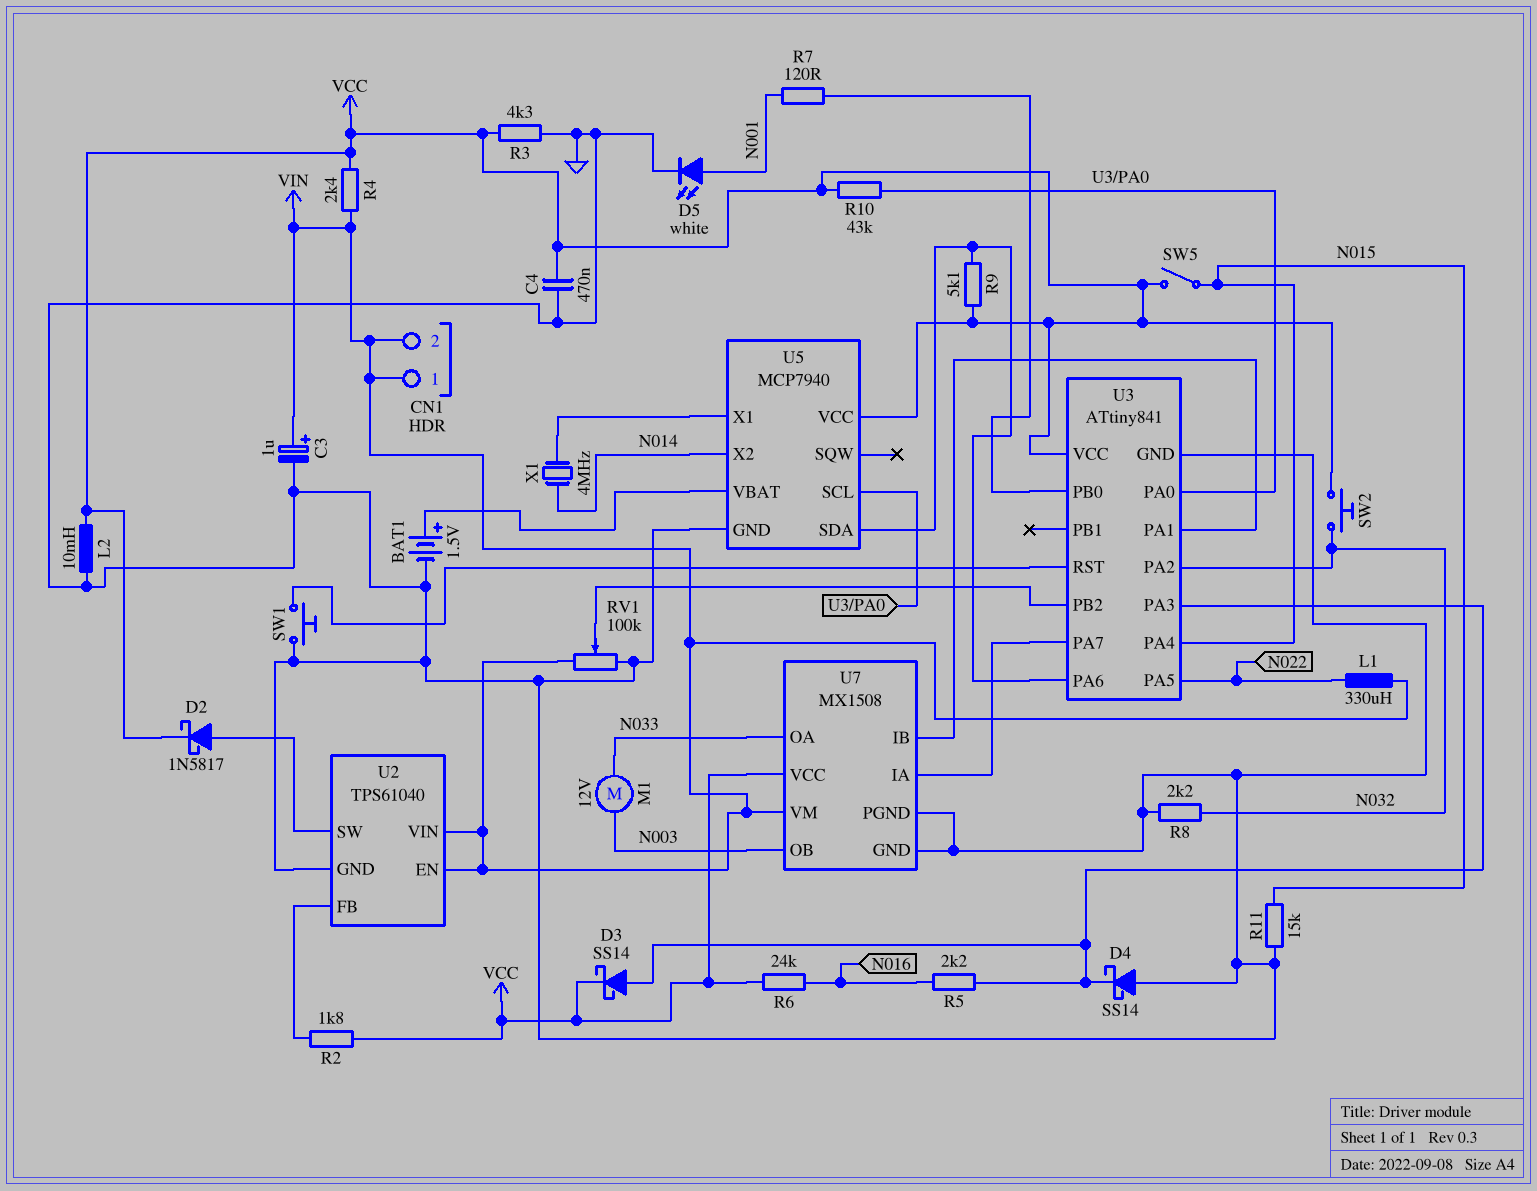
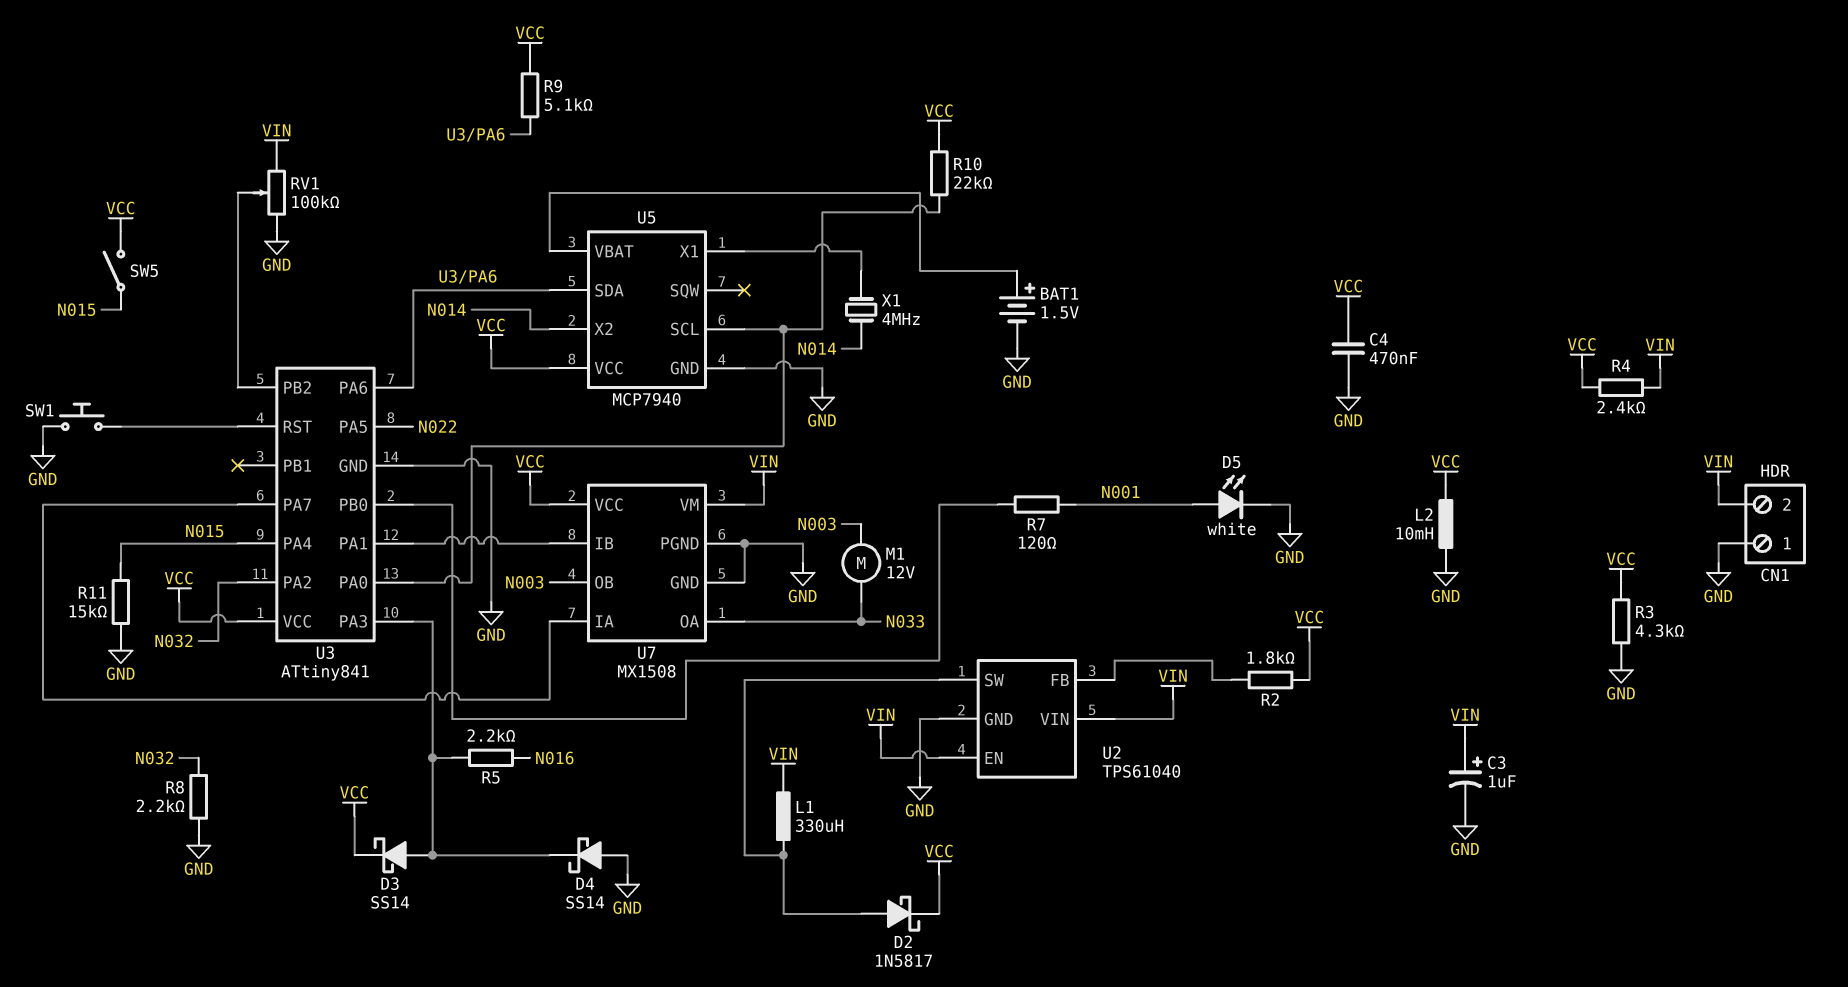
CN1 pin 1: VIN -> GND
L1: 330uH (N022, VIN) -> 330uH (U2/SW, VIN)
R6: 24k (N016, VCC) -> none
R10: 43k (U3/PA0, VCC) -> 22k (U3/PA0, VCC)
SW2: button (N032, VCC) -> none

